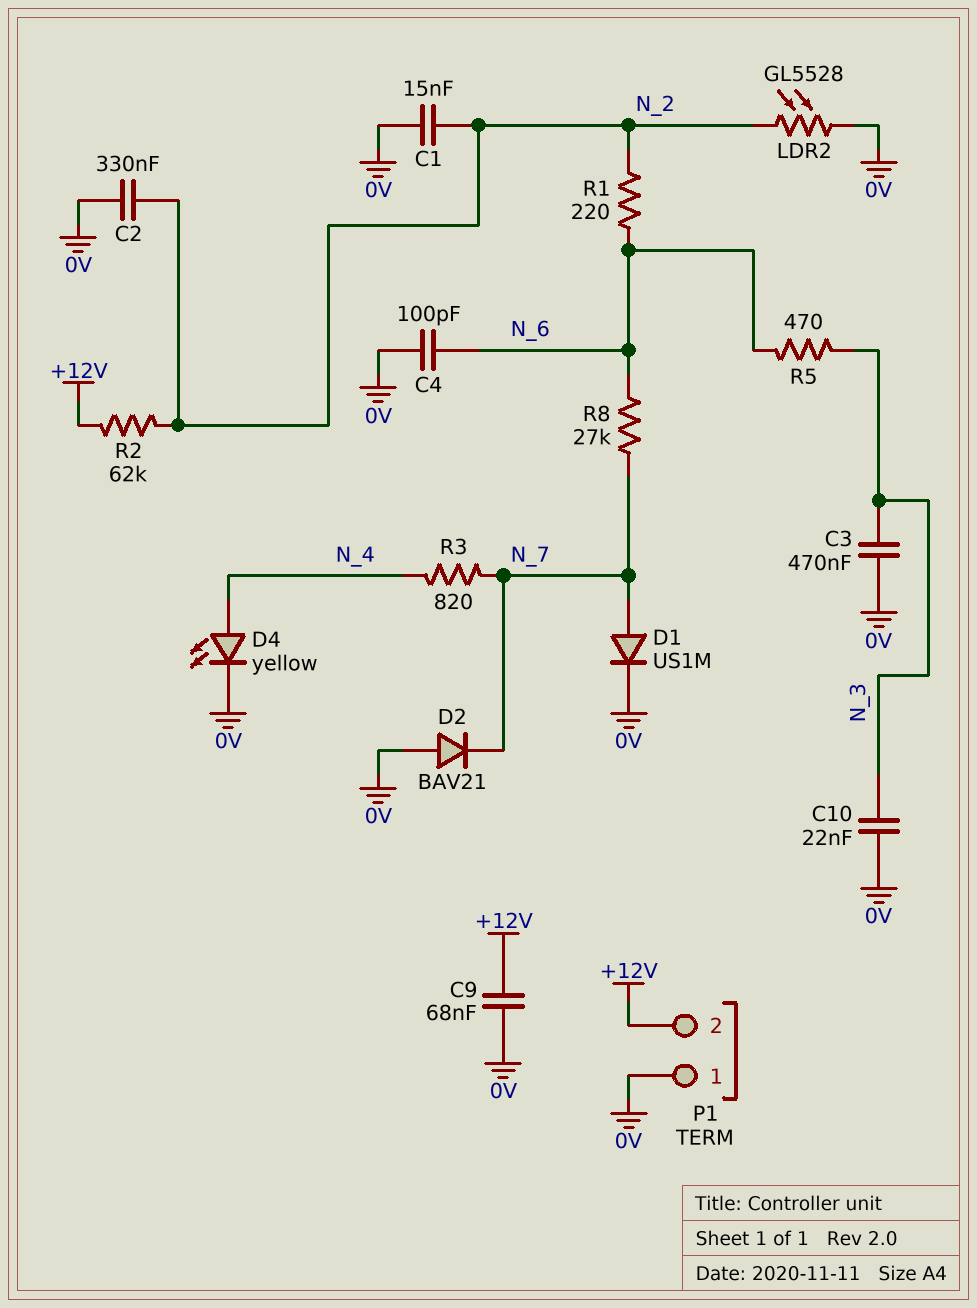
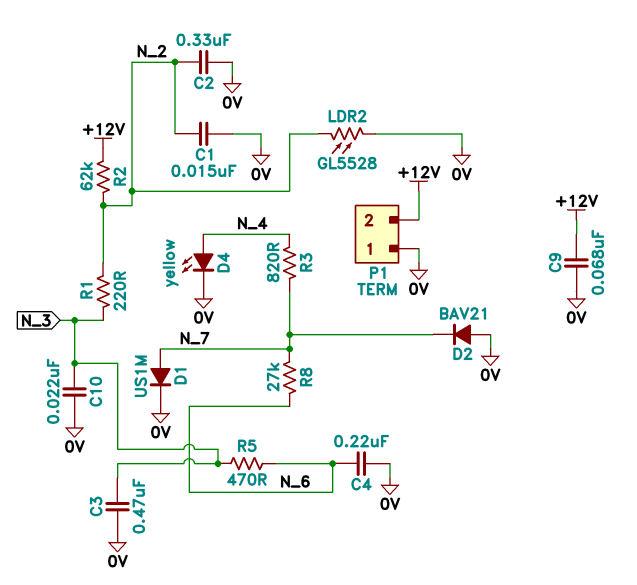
C4: 100pF (0V, N_6) -> 220nF (0V, N_6)
R1: 220 (N_2, N_6) -> 220 (N_2, N_3)

